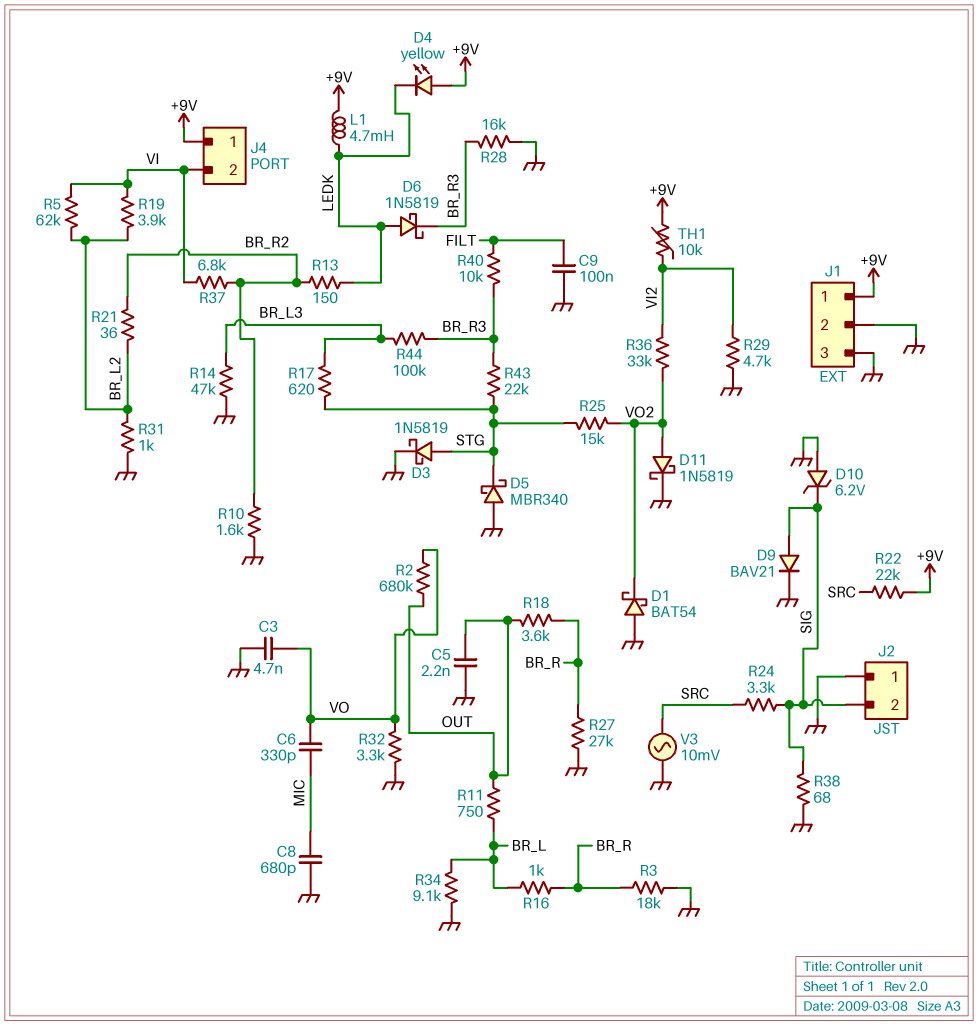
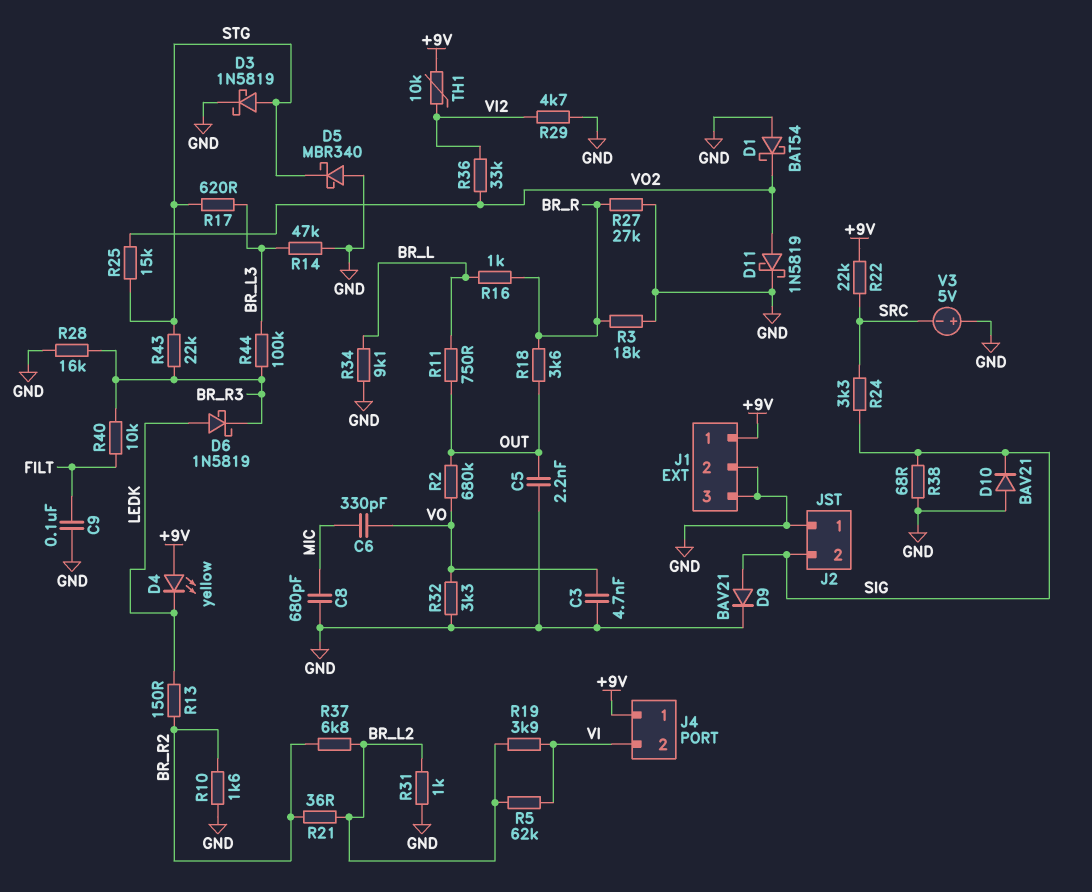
D10: zener 6.2V (A GND, K SIG) -> diode BAV21 (A GND, K SIG)
L1: 4.7mH (+9V, LEDK) -> none
R37: 6.8k (BR_R2, VI) -> 6.8k (BR_L2, BR_R2)
V3: AC 10mV (GND, SRC) -> 5V (plus GND, minus SRC)

